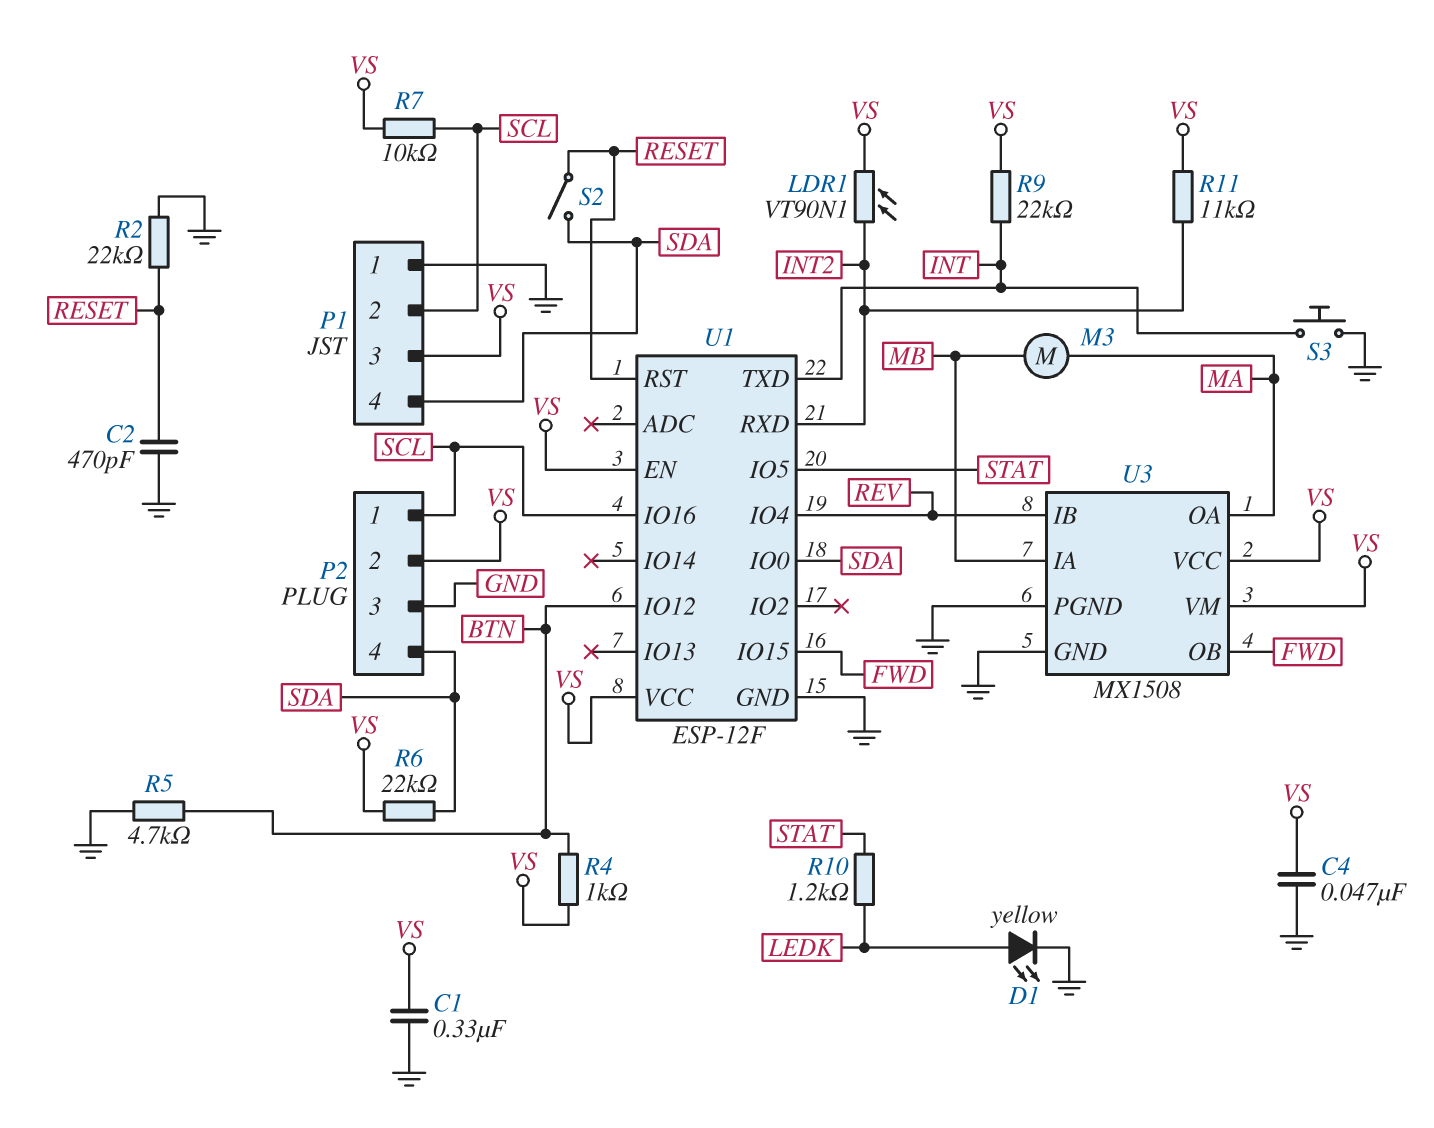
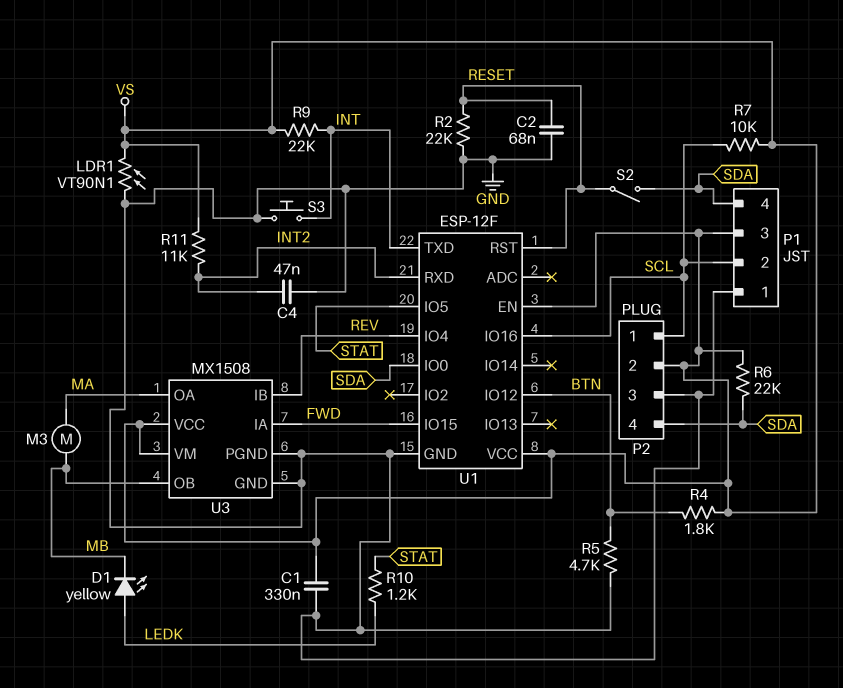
C2: 470pF (GND, RESET) -> 68nF (GND, RESET)
C4: 47nF (GND, VS) -> 47nF (GND, INT2)
D1: LED yellow (A LEDK, K GND) -> LED yellow (A LEDK, K MB)
LDR1: VT90N1 (INT2, VS) -> VT90N1 (GND, VS)
R4: 1k (BTN, VS) -> 1.8k (BTN, VS)
U3 pin IA: MB -> FWD
U3 pin OB: FWD -> MB

